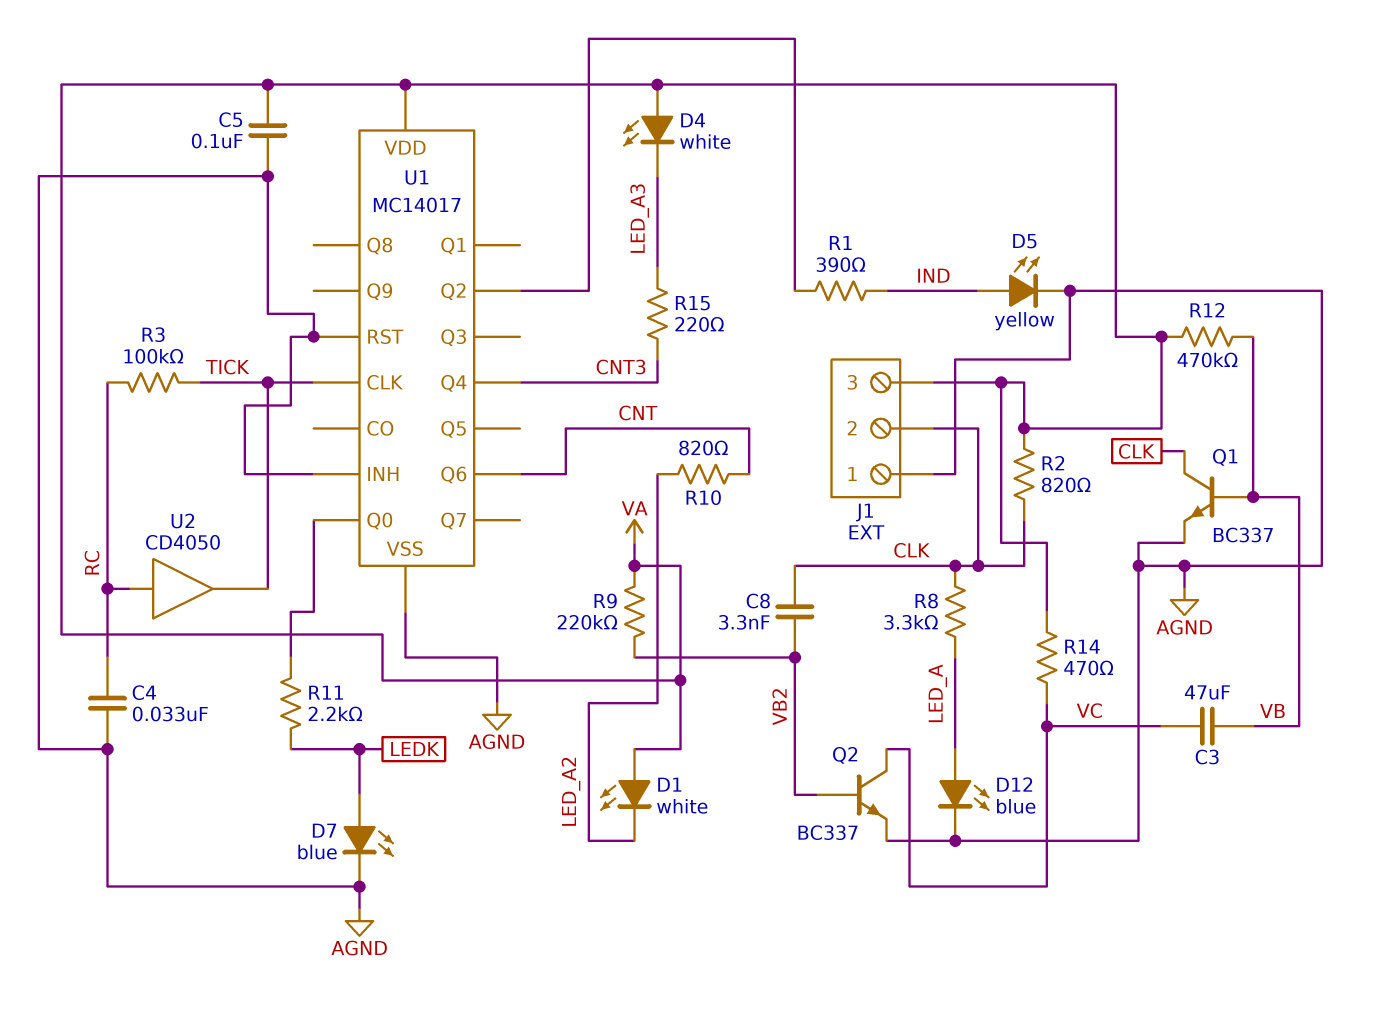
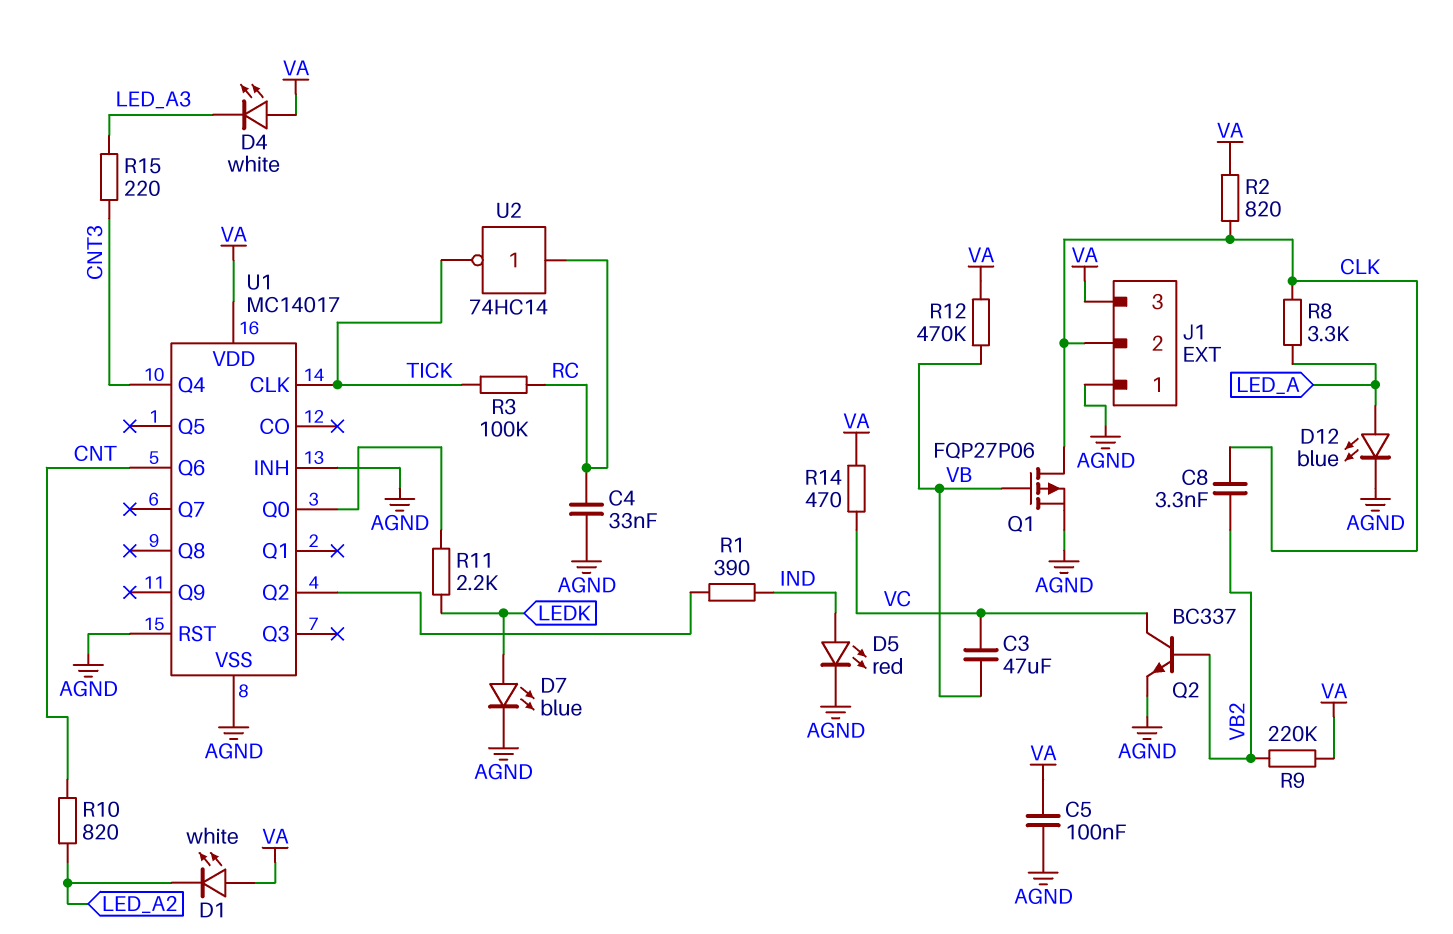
D5: LED yellow (A IND, K AGND) -> LED red (A IND, K AGND)
Q1: NPN BC337 (B VB, C CLK, E AGND) -> PMOS FQP27P06 (G VB, D CLK, S AGND)
U2: buffer CD4050 (in RC, out TICK) -> NOT 74HC14 (in RC, out TICK)

